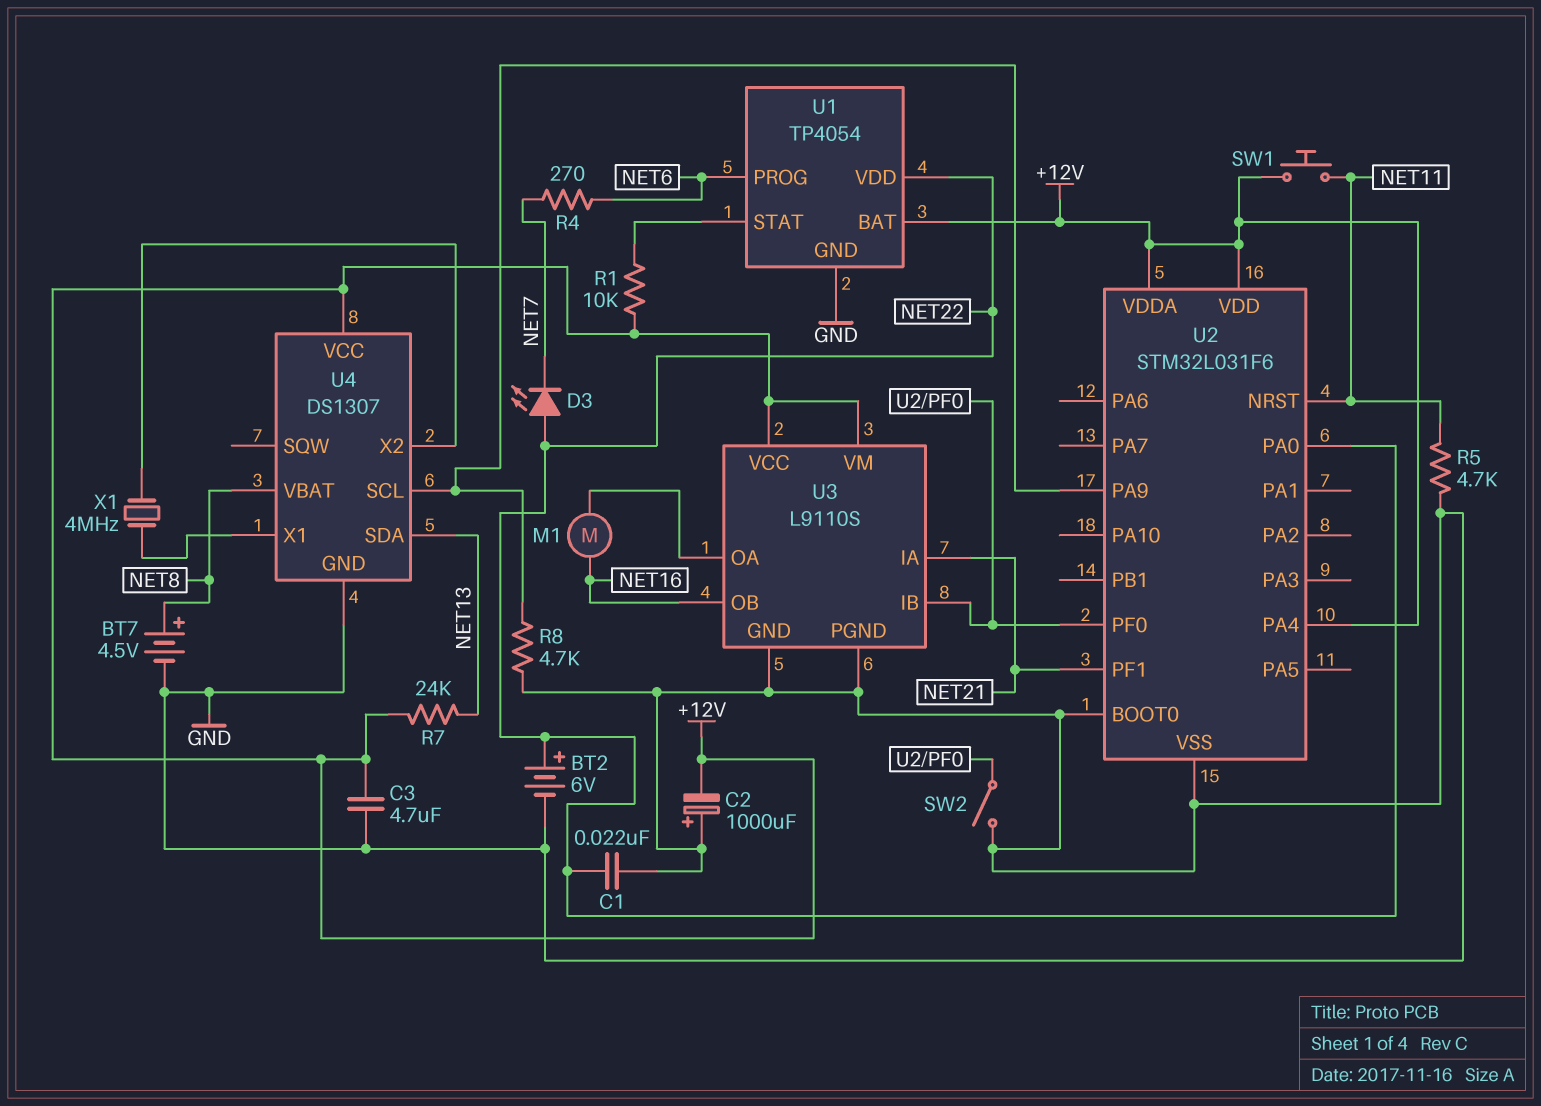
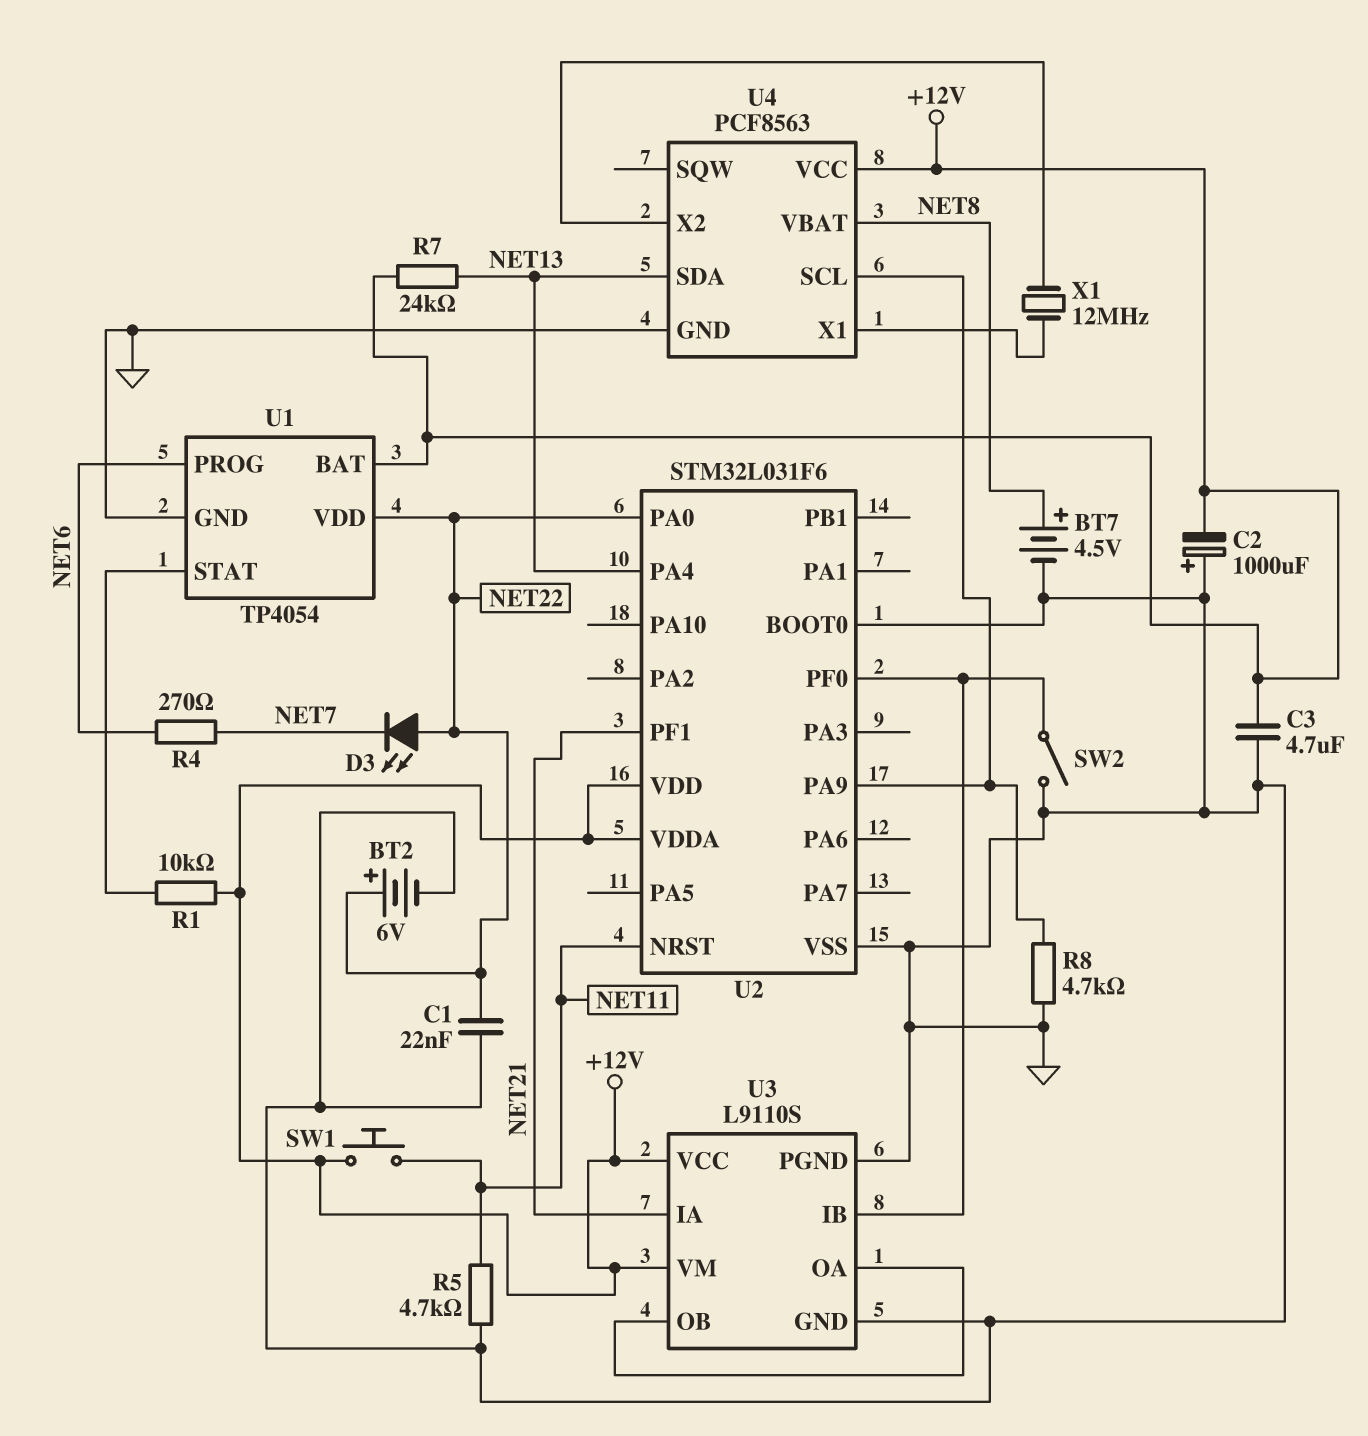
M1: motor (NET16, U3/OA) -> none
U2 pin PA4: +12V -> NET13
U3 pin OB: NET16 -> U3/OA
U4: DS1307 -> PCF8563
X1: 4MHz (U4/X1, U4/X2) -> 12MHz (U4/X1, U4/X2)

